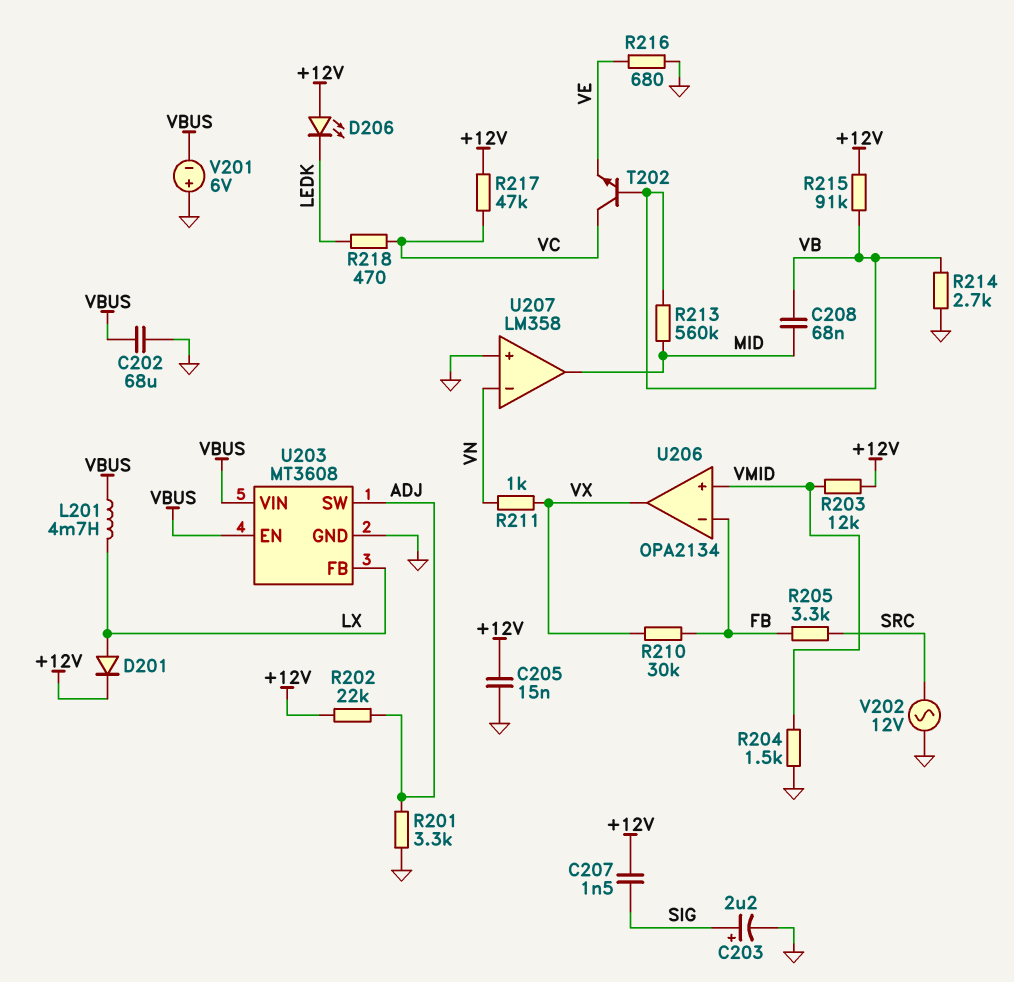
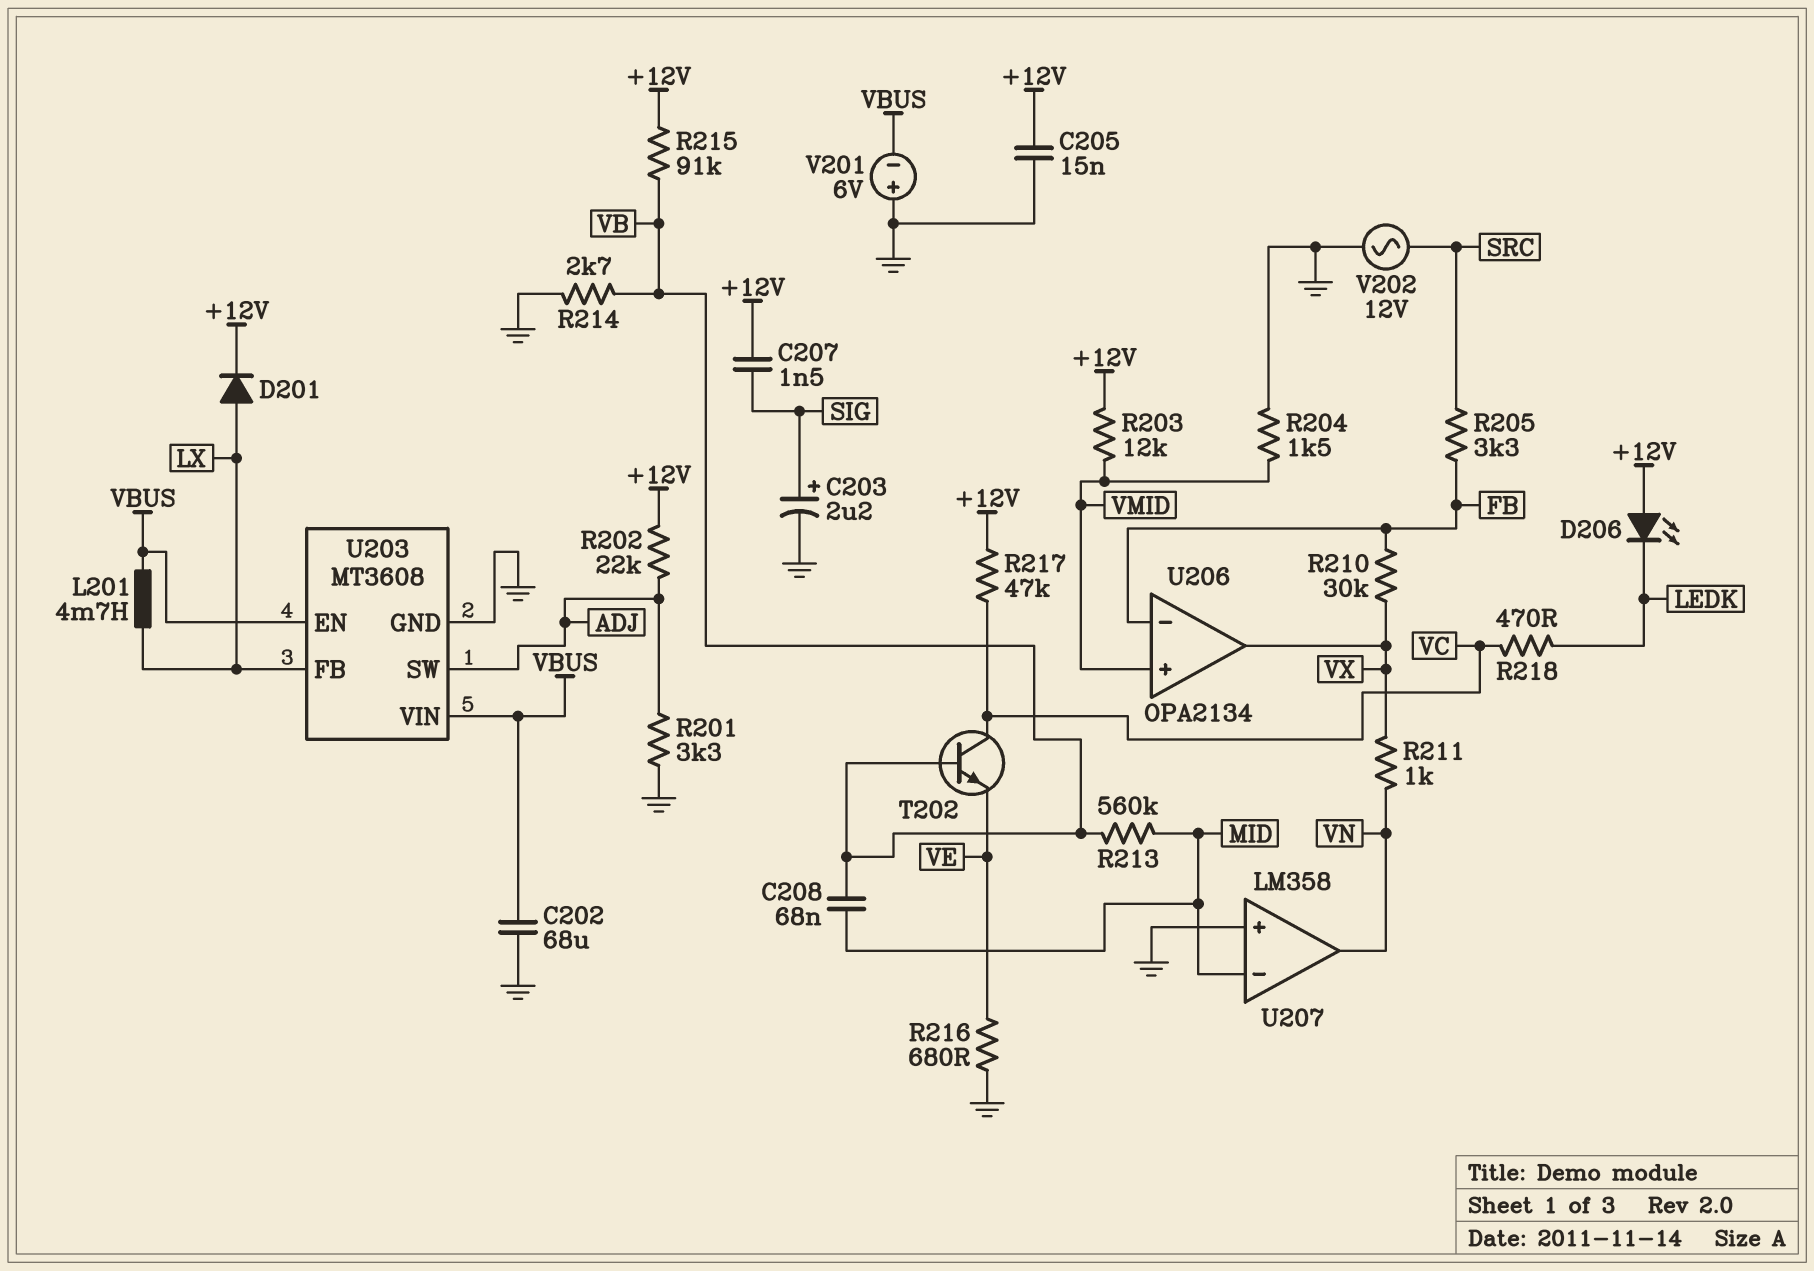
U207 pin in-: VN -> MID
U207 pin out: MID -> VN

